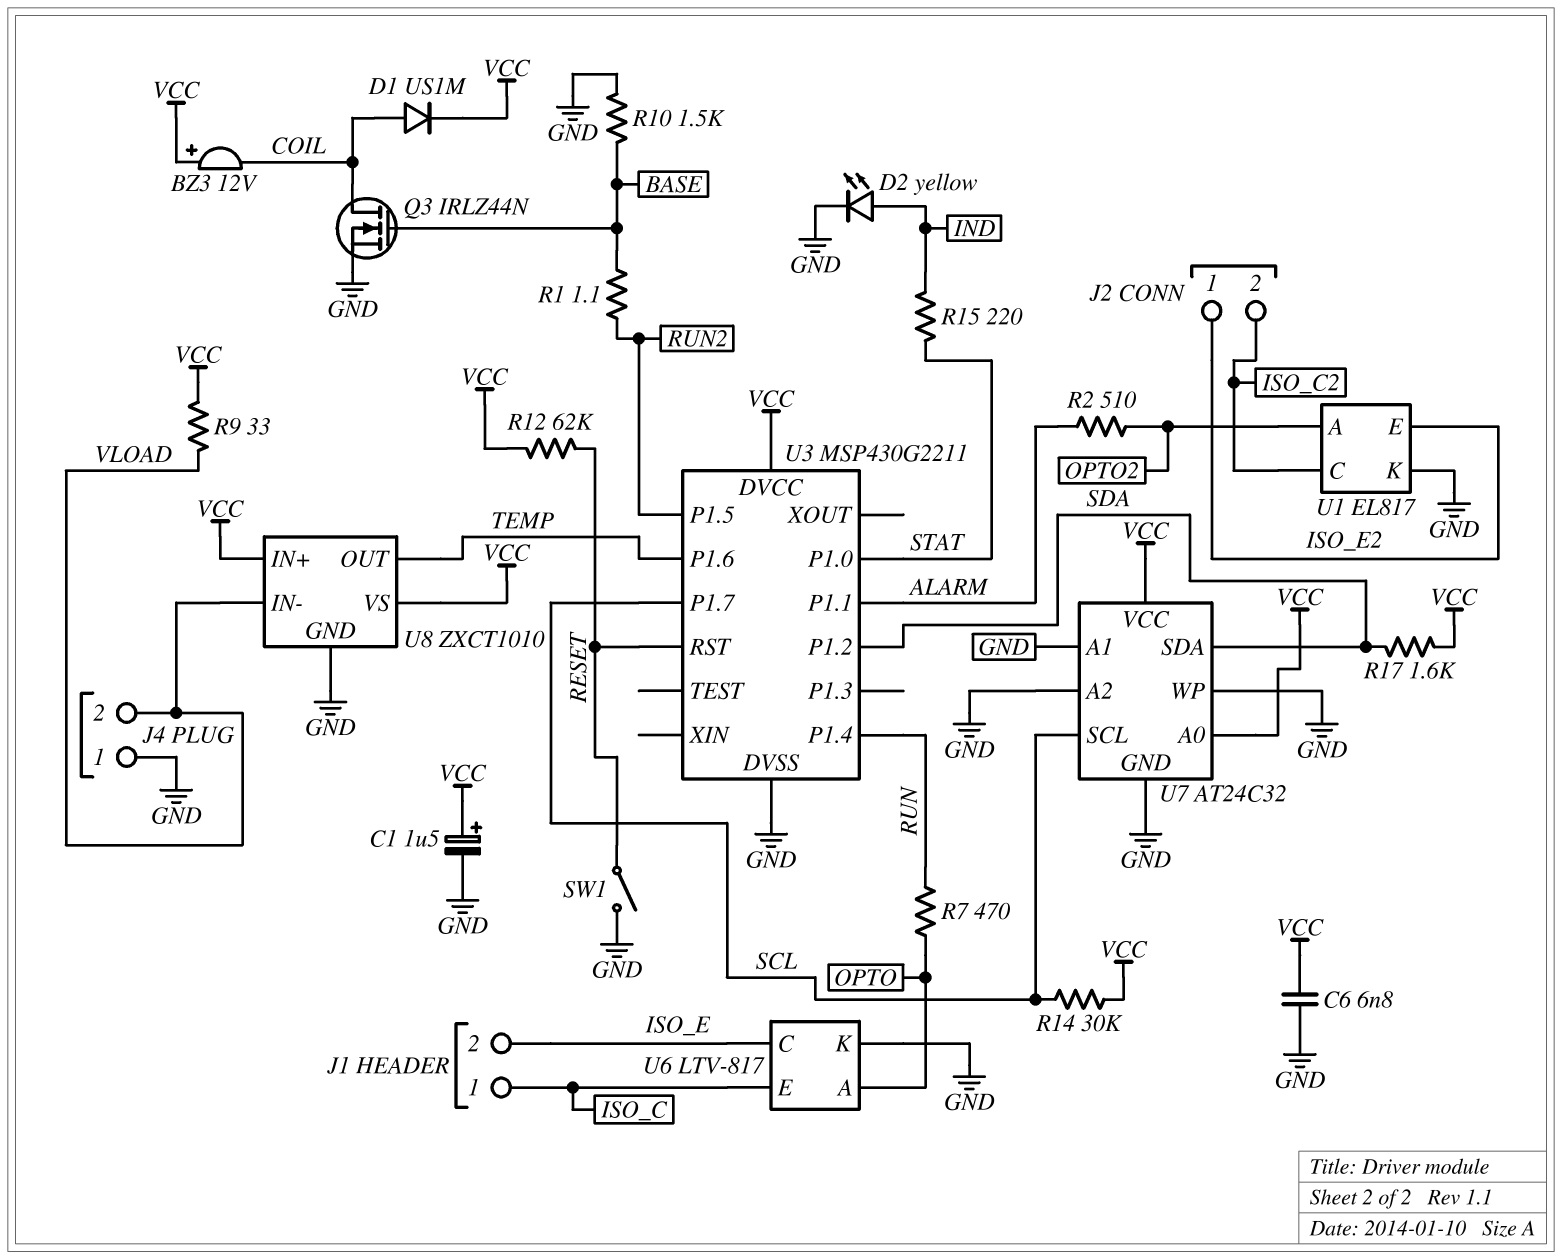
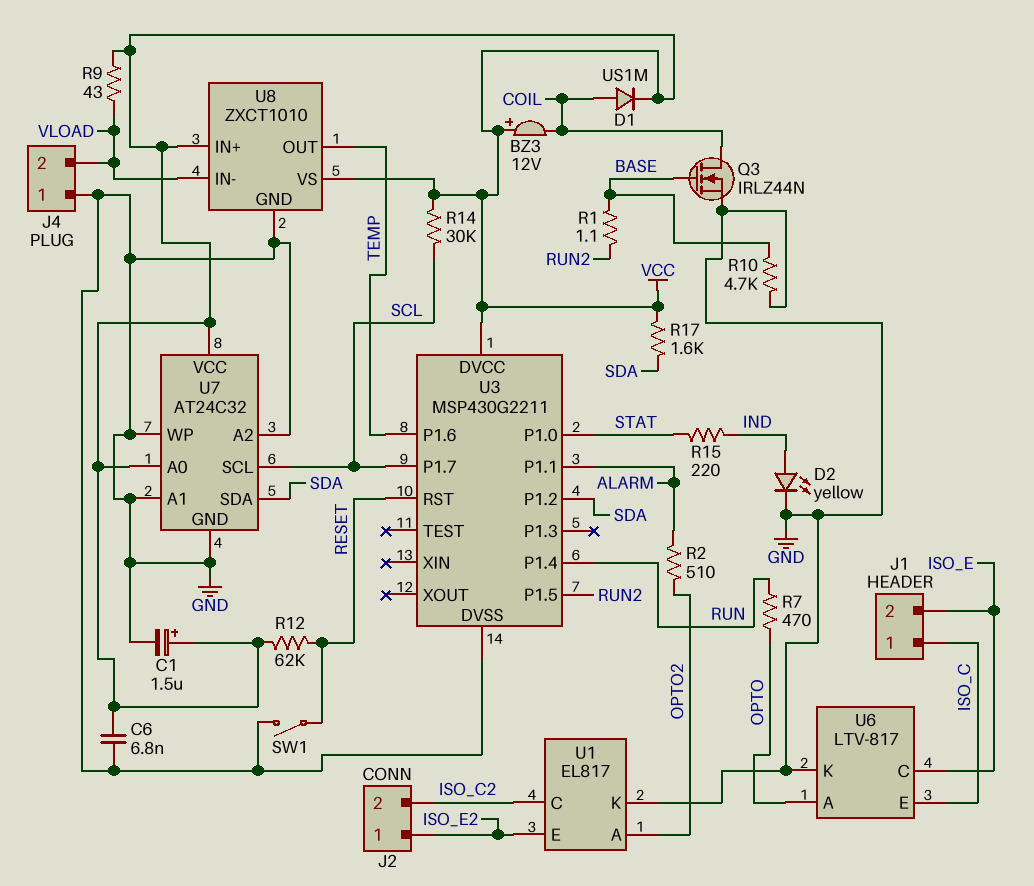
R9: 33 (VCC, VLOAD) -> 43 (VCC, VLOAD)
R10: 1.5k (BASE, GND) -> 4.7k (BASE, GND)

